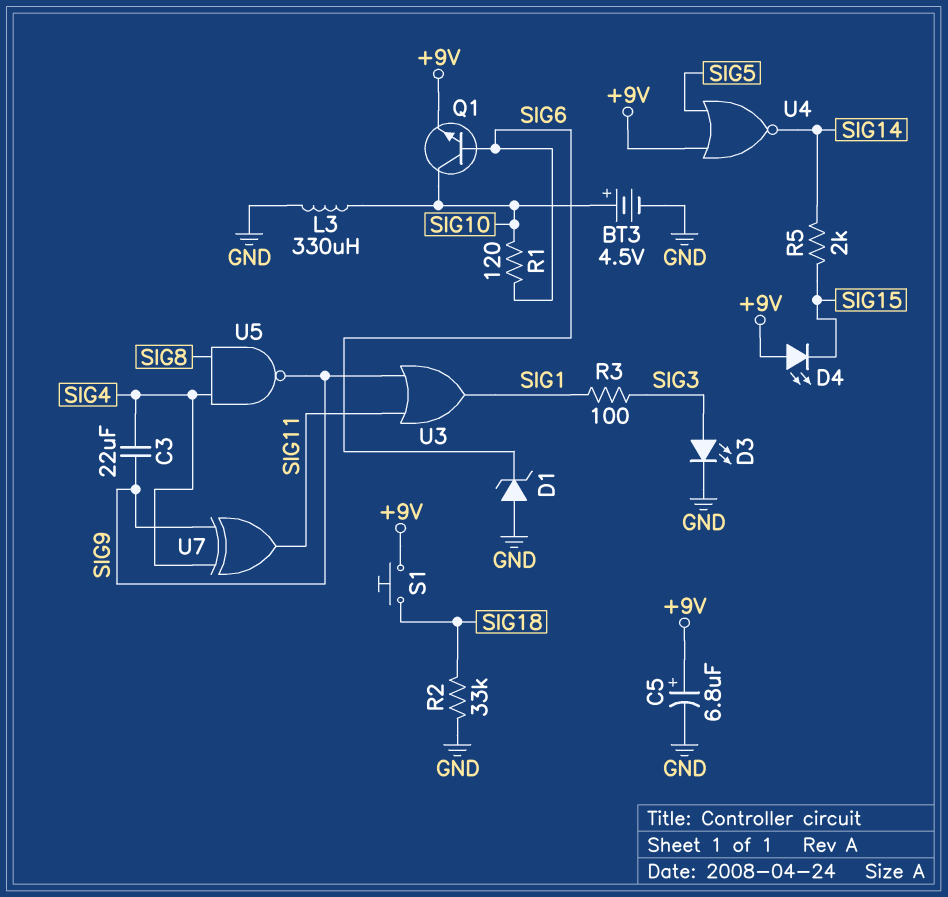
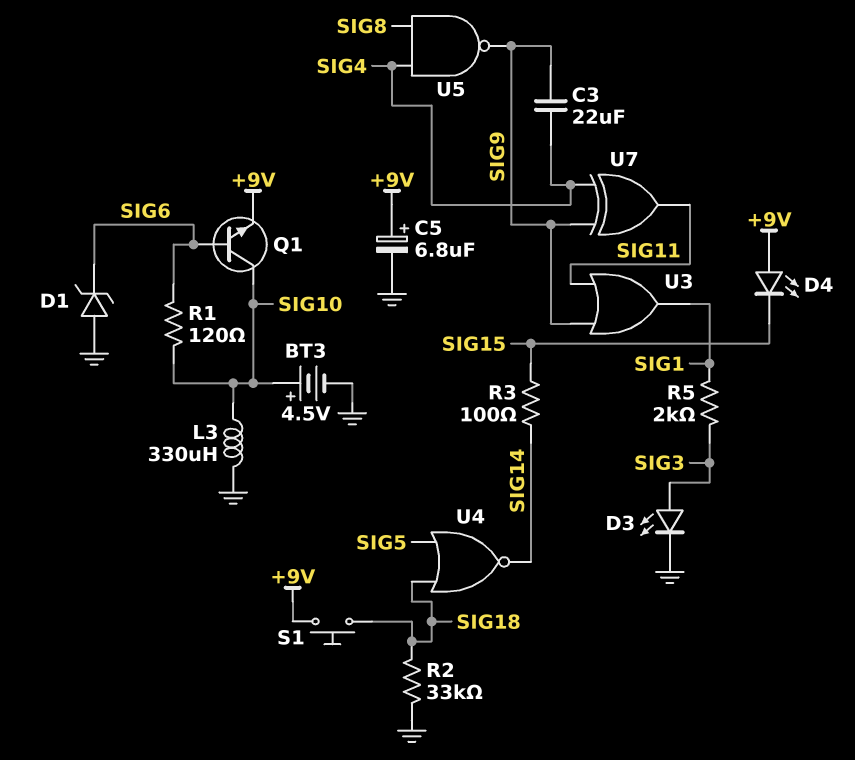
R3: 100 (SIG1, SIG3) -> 100 (SIG14, SIG15)
R5: 2k (SIG14, SIG15) -> 2k (SIG1, SIG3)
U4: NOR (in +9V, in SIG5, out SIG14) -> NOR (in SIG5, in SIG18, out SIG14)

